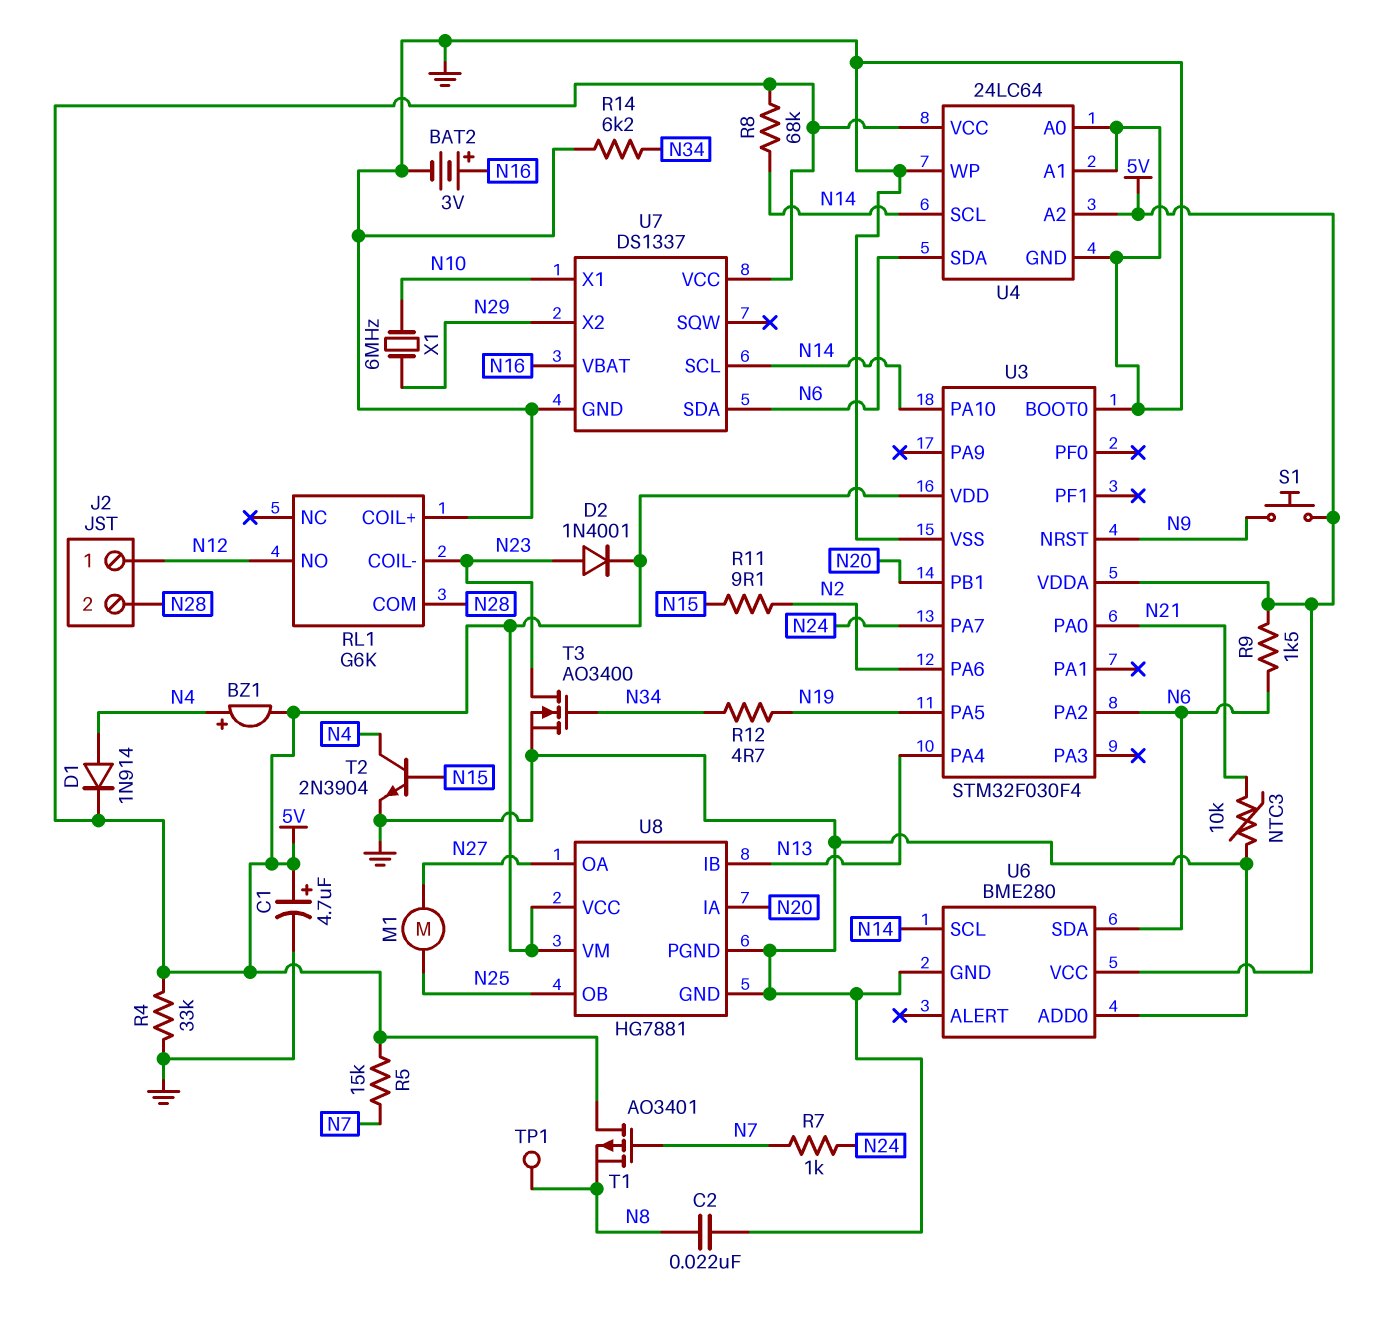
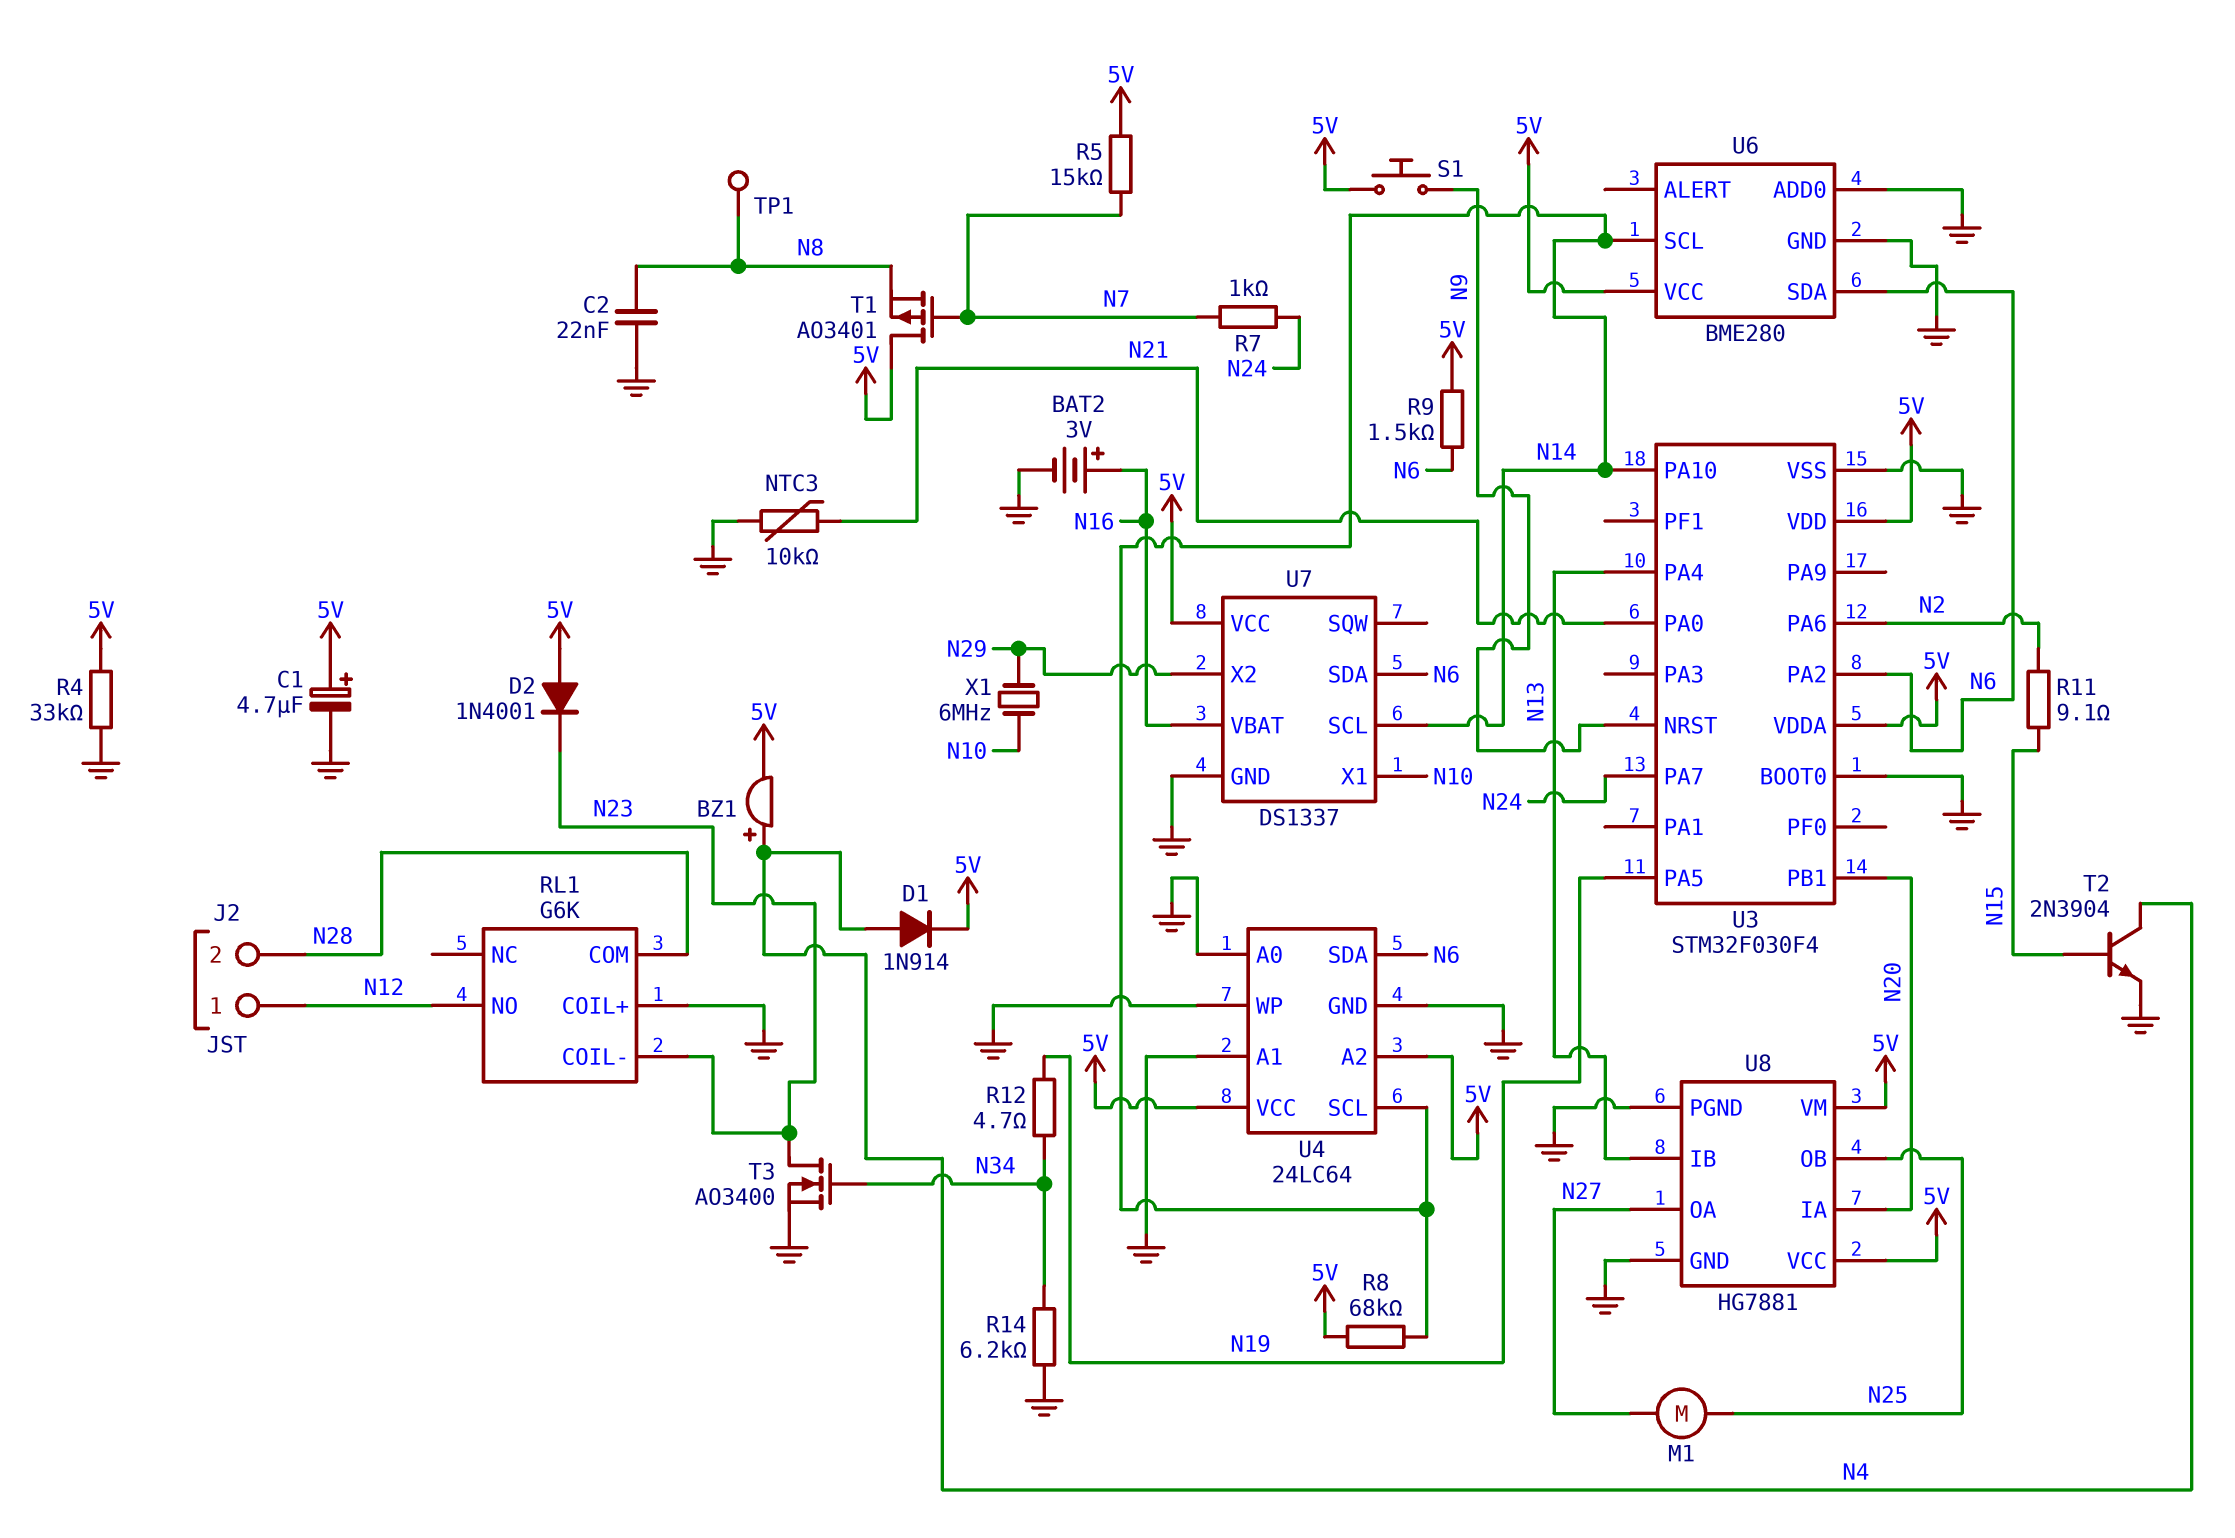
D2: diode 1N4001 (A N23, K 5V) -> diode 1N4001 (A 5V, K N23)

